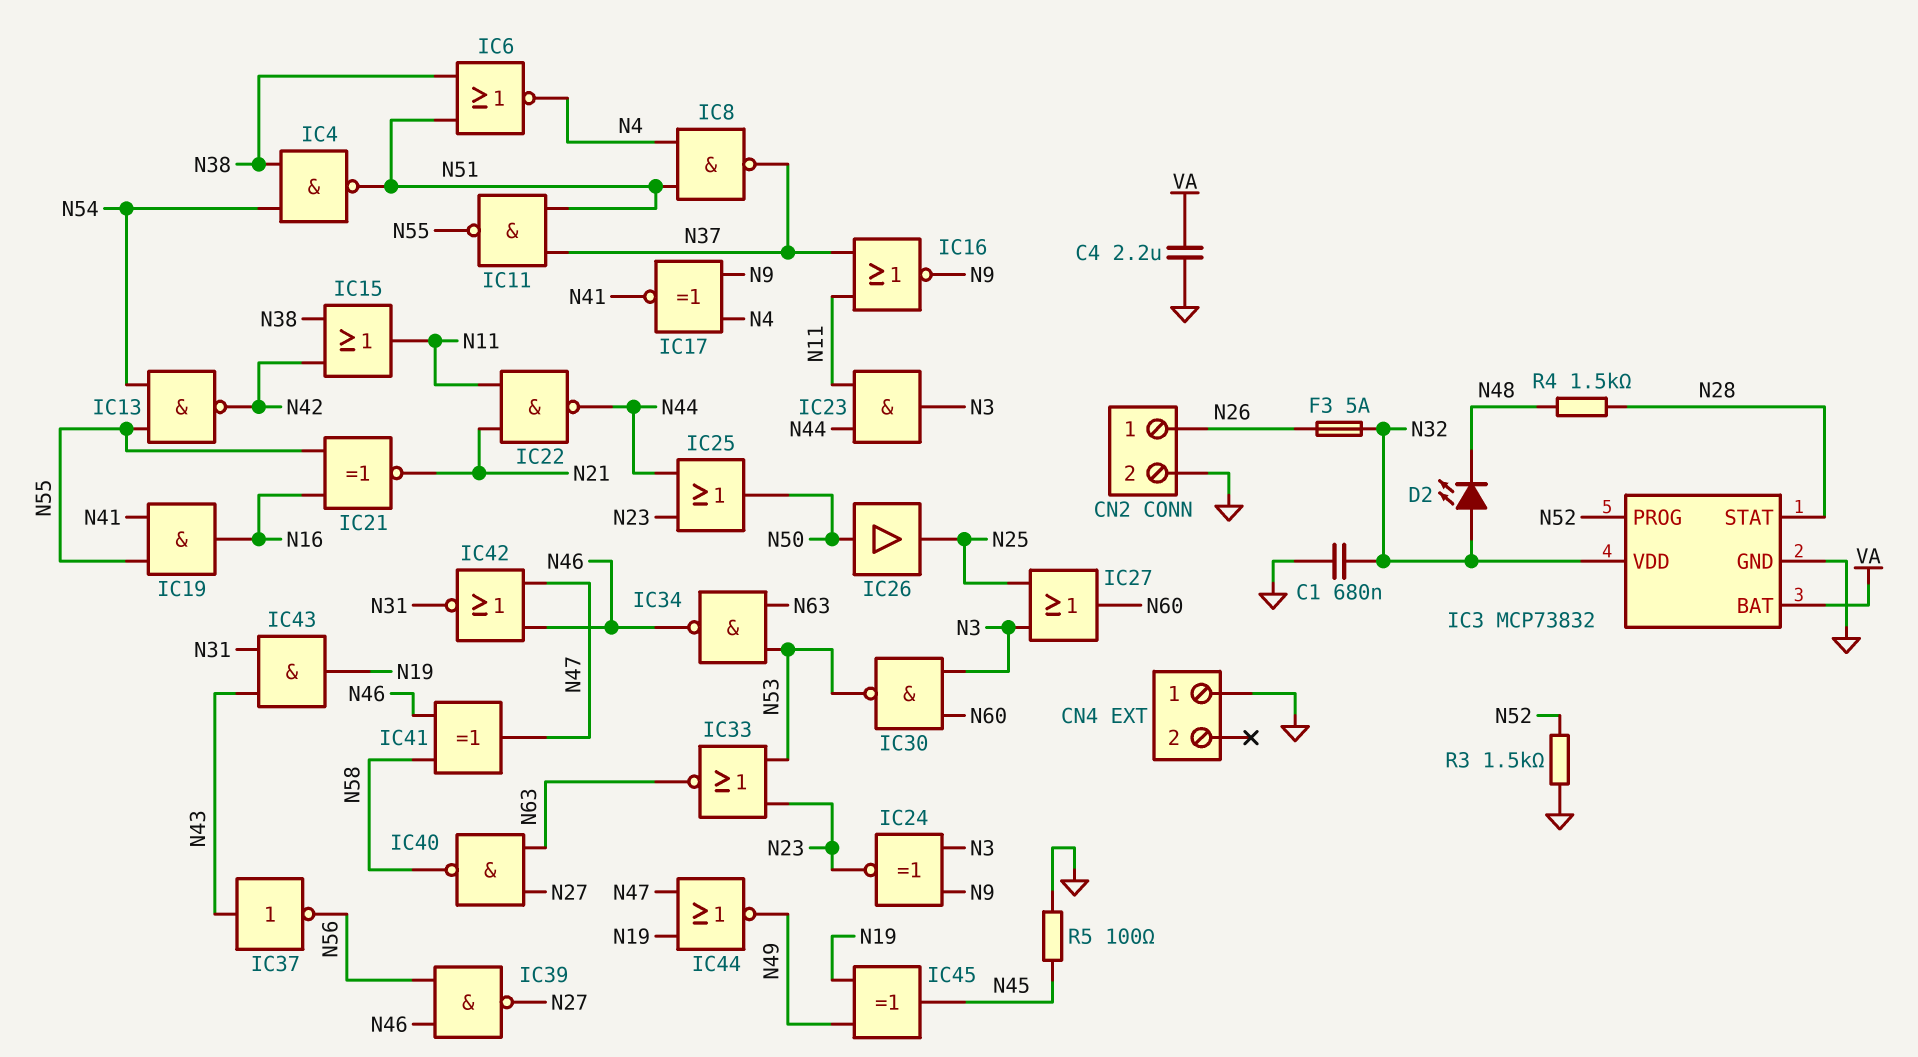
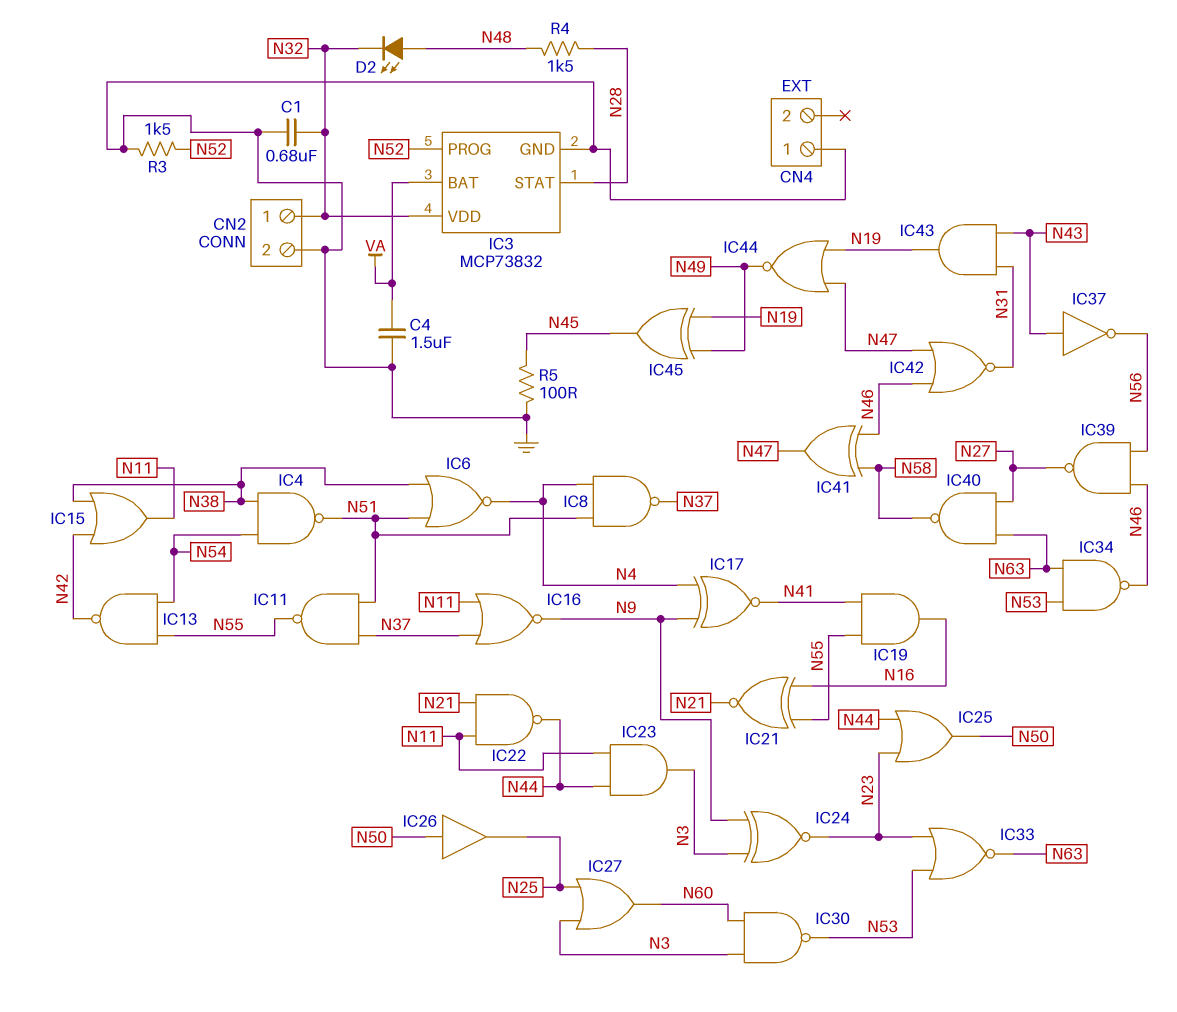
C4: 2.2uF (GND, VA) -> 1.5uF (GND, VA)
CN2 pin 1: N26 -> N32
D2: LED (A N32, K N48) -> LED (A N48, K N32)
F3: 5A (N26, N32) -> none

